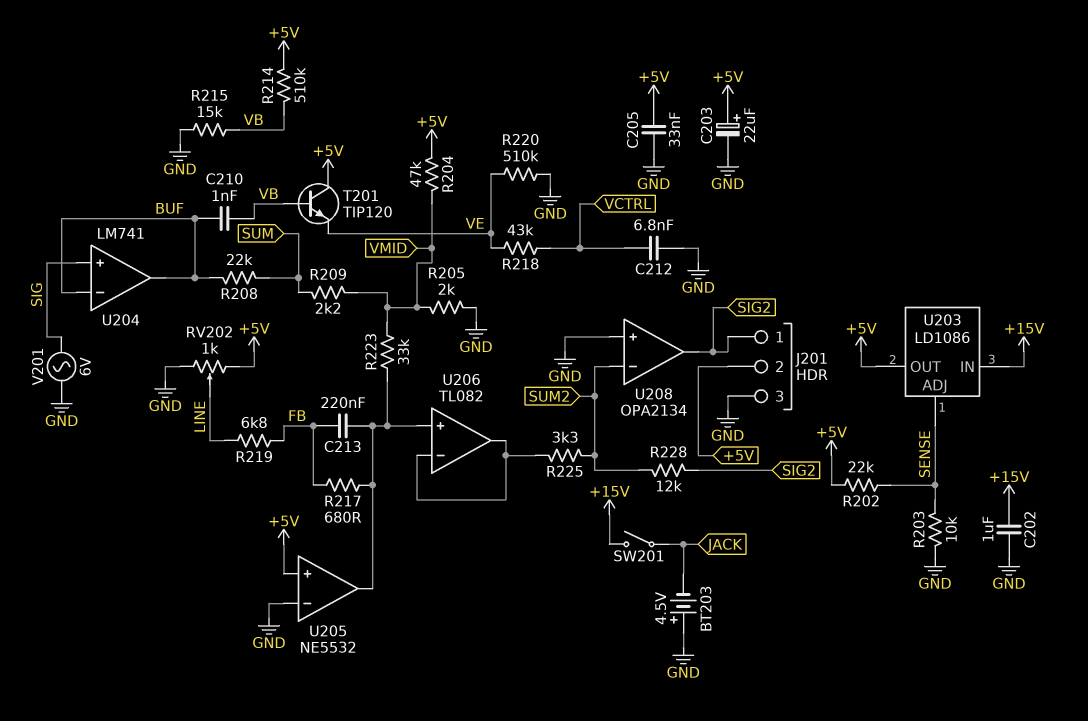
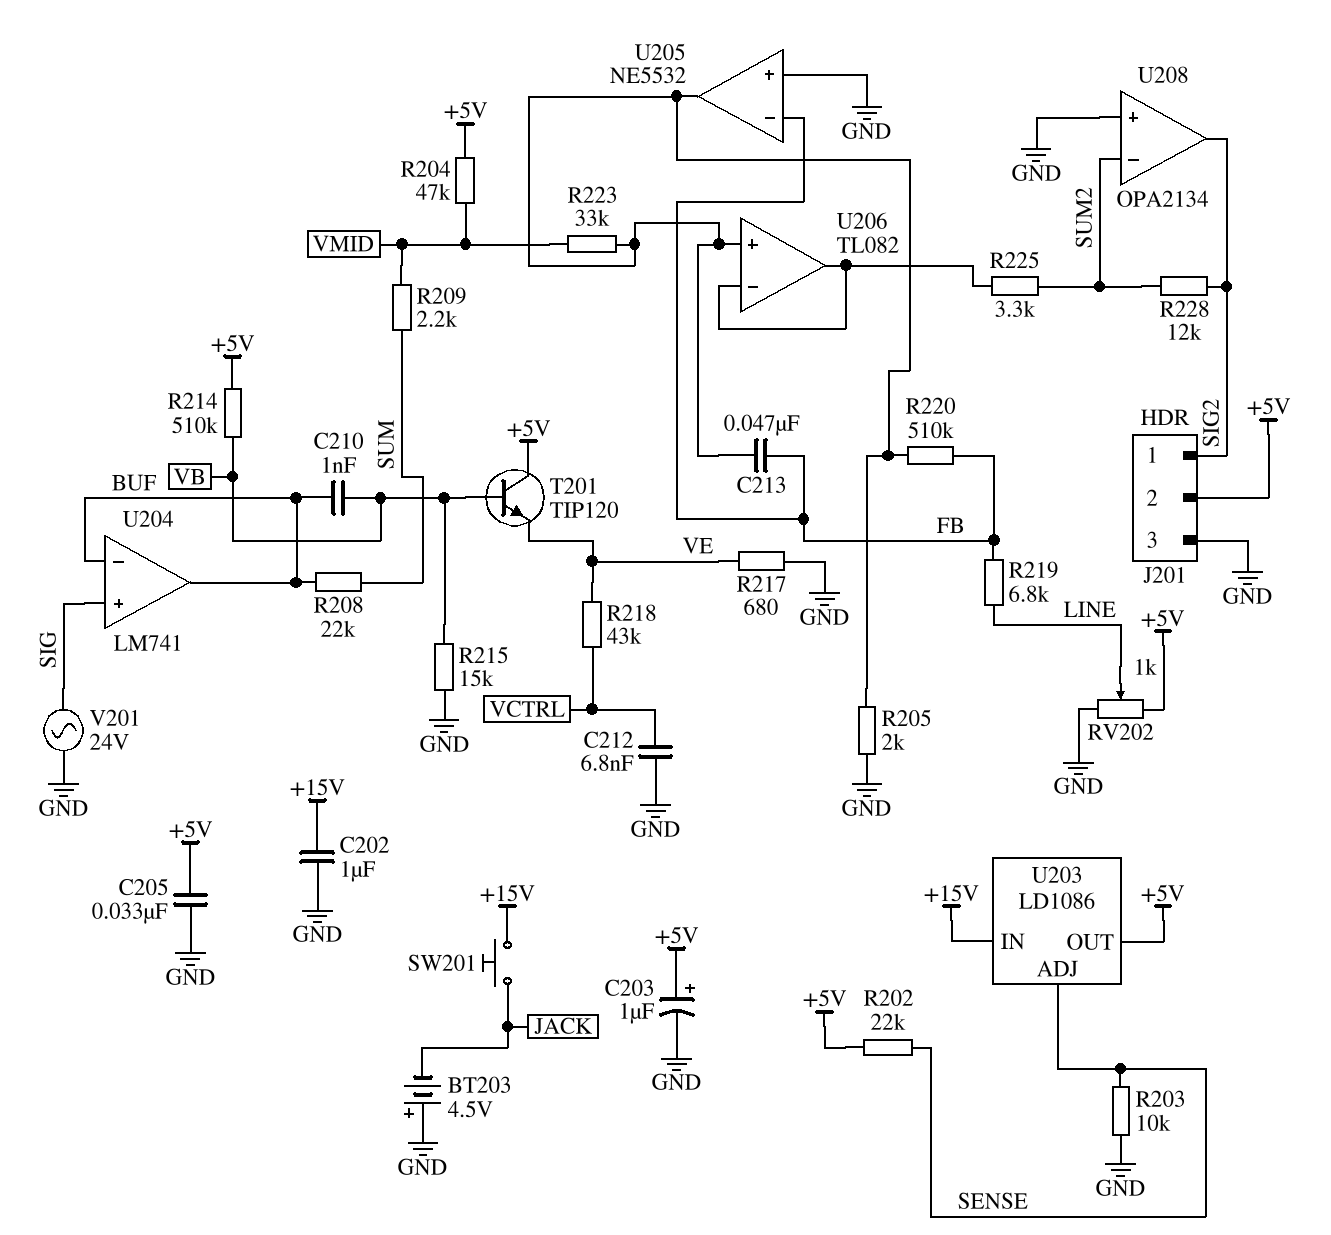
C203: 22uF (plus +5V, minus GND) -> 1uF (plus +5V, minus GND)
C213: 220nF (FB, U205/out) -> 47nF (FB, U205/out)
R205: 2k (GND, VMID) -> 2k (GND, U205/out)
R217: 680 (FB, U205/out) -> 680 (GND, VE)
R220: 510k (GND, VE) -> 510k (FB, U205/out)
SW201: switch (+15V, JACK) -> button (+15V, JACK)
U205 pin in+: +5V -> GND
U205 pin in-: GND -> FB
V201: AC 6V (GND, SIG) -> AC 24V (GND, SIG)

